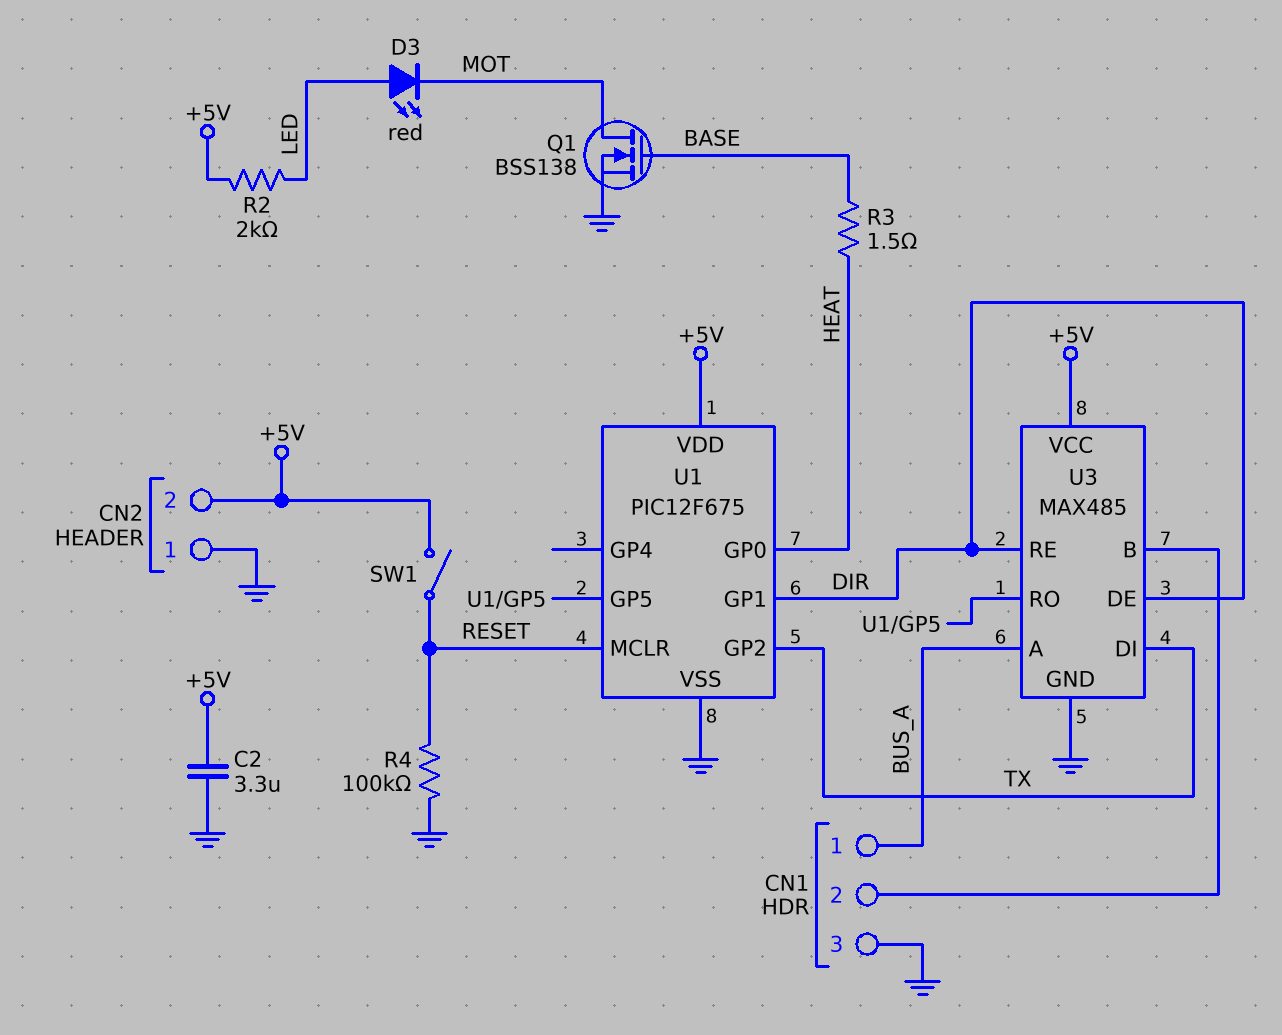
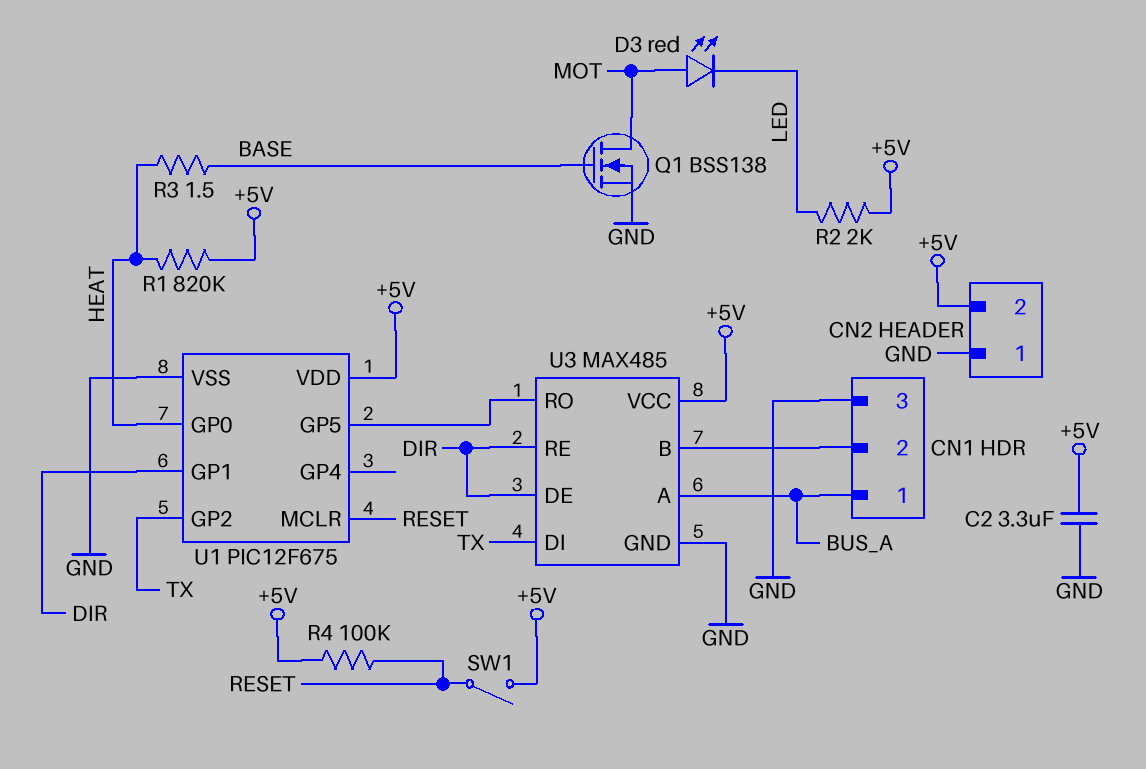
D3: LED red (A LED, K MOT) -> LED red (A MOT, K LED)
R1: none -> 820k (+5V, HEAT)
R4: 100k (GND, RESET) -> 100k (+5V, RESET)

